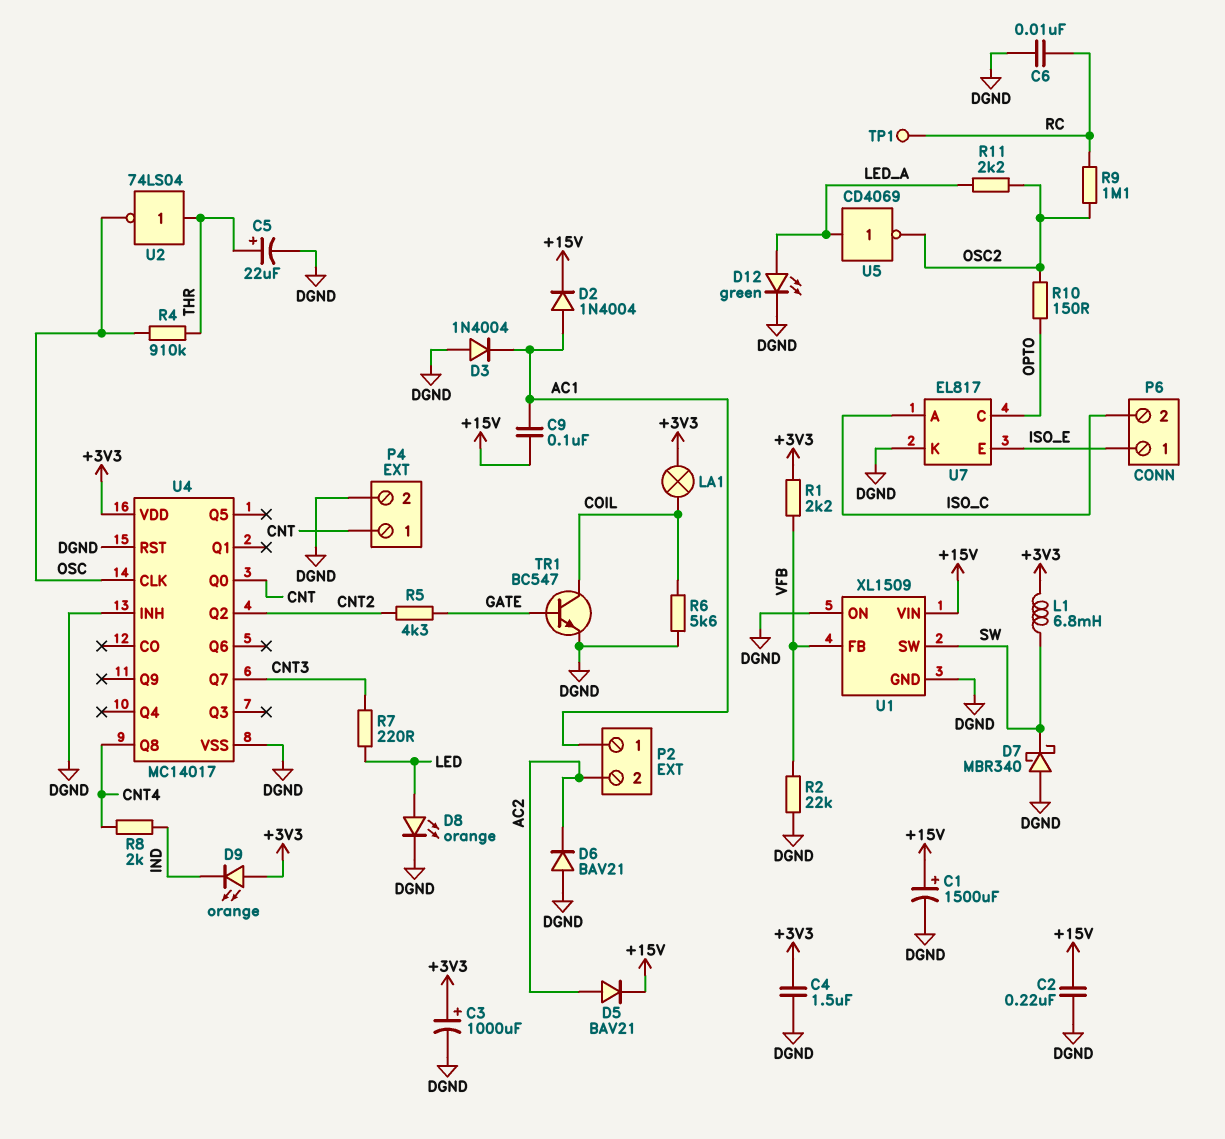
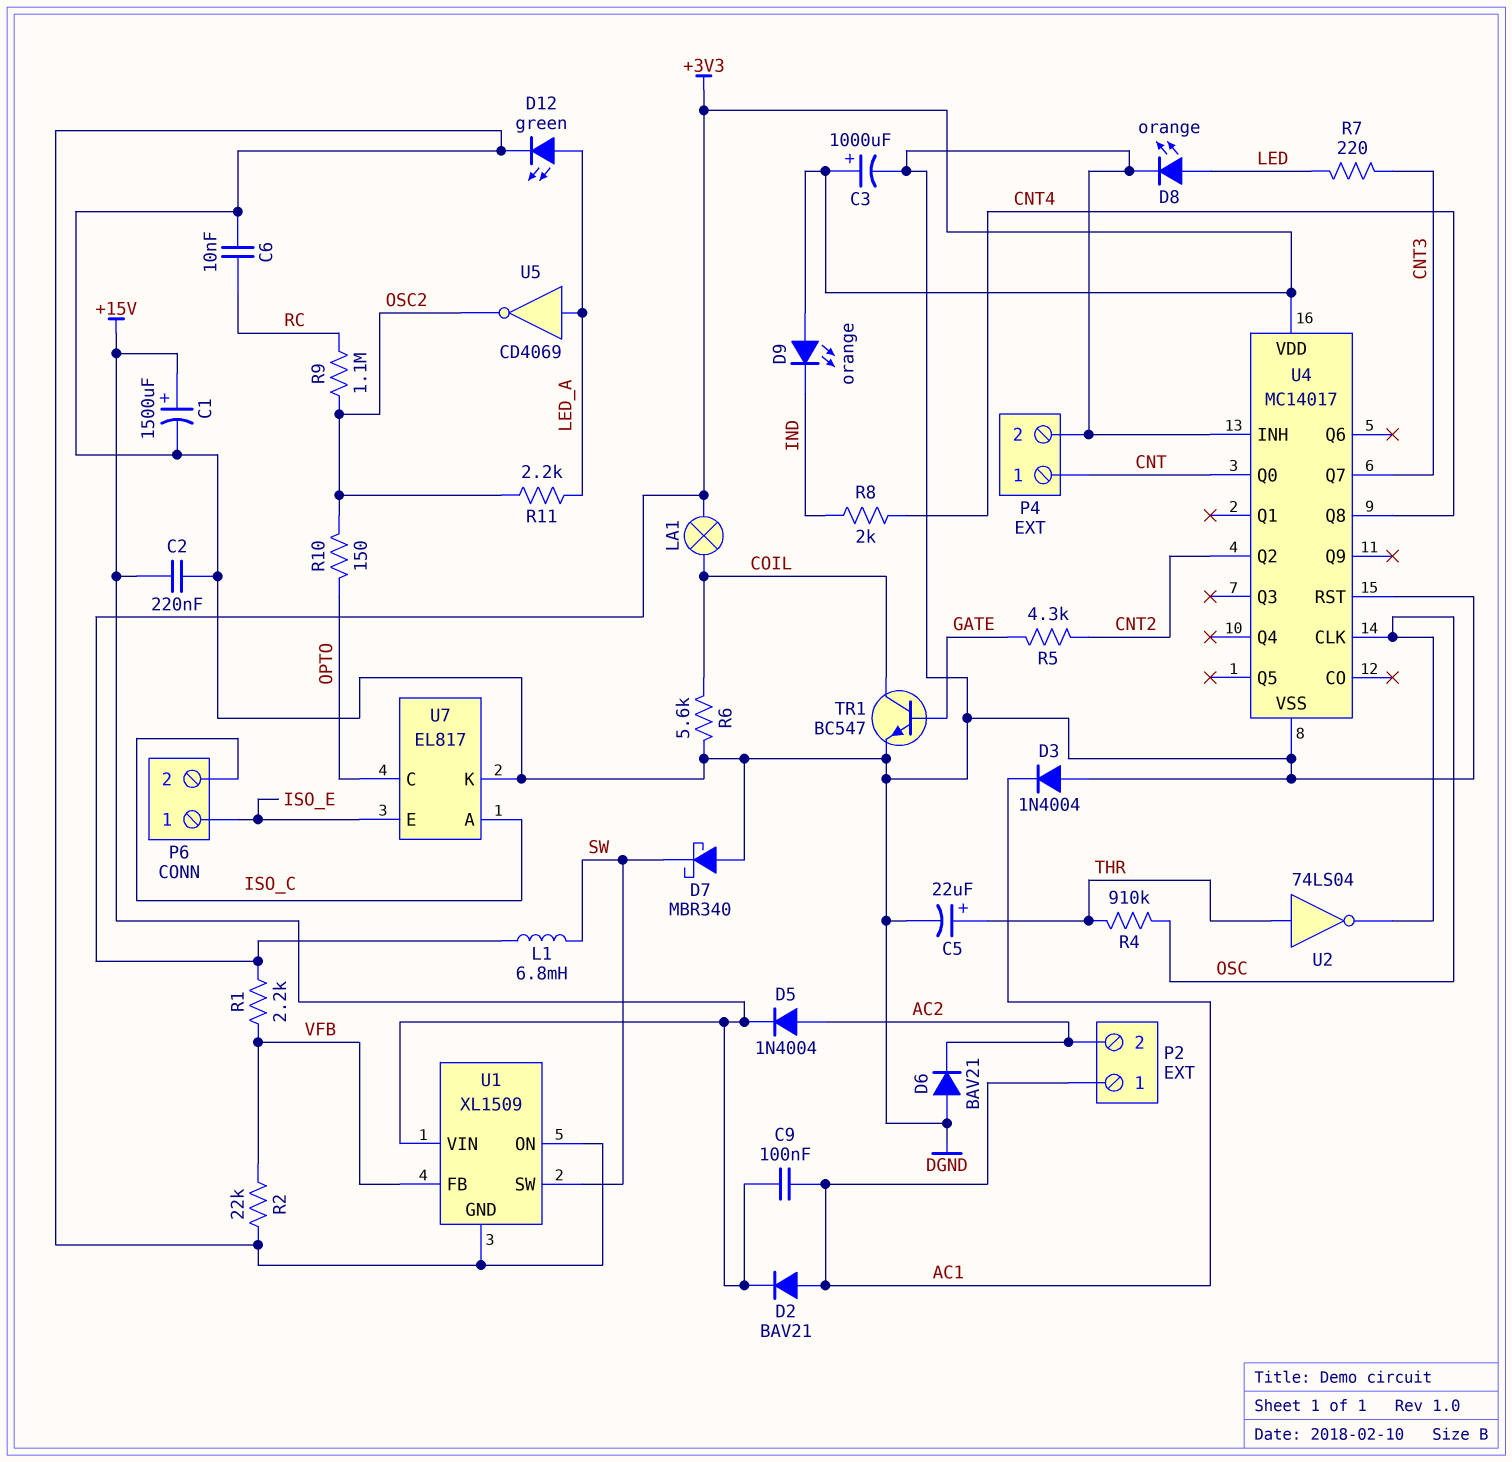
C4: 1.5uF (+3V3, DGND) -> none
D2: diode 1N4004 (A AC1, K +15V) -> diode BAV21 (A AC1, K +15V)
D5: diode BAV21 (A AC2, K +15V) -> diode 1N4004 (A AC2, K +15V)
TP1: test point (RC) -> none

